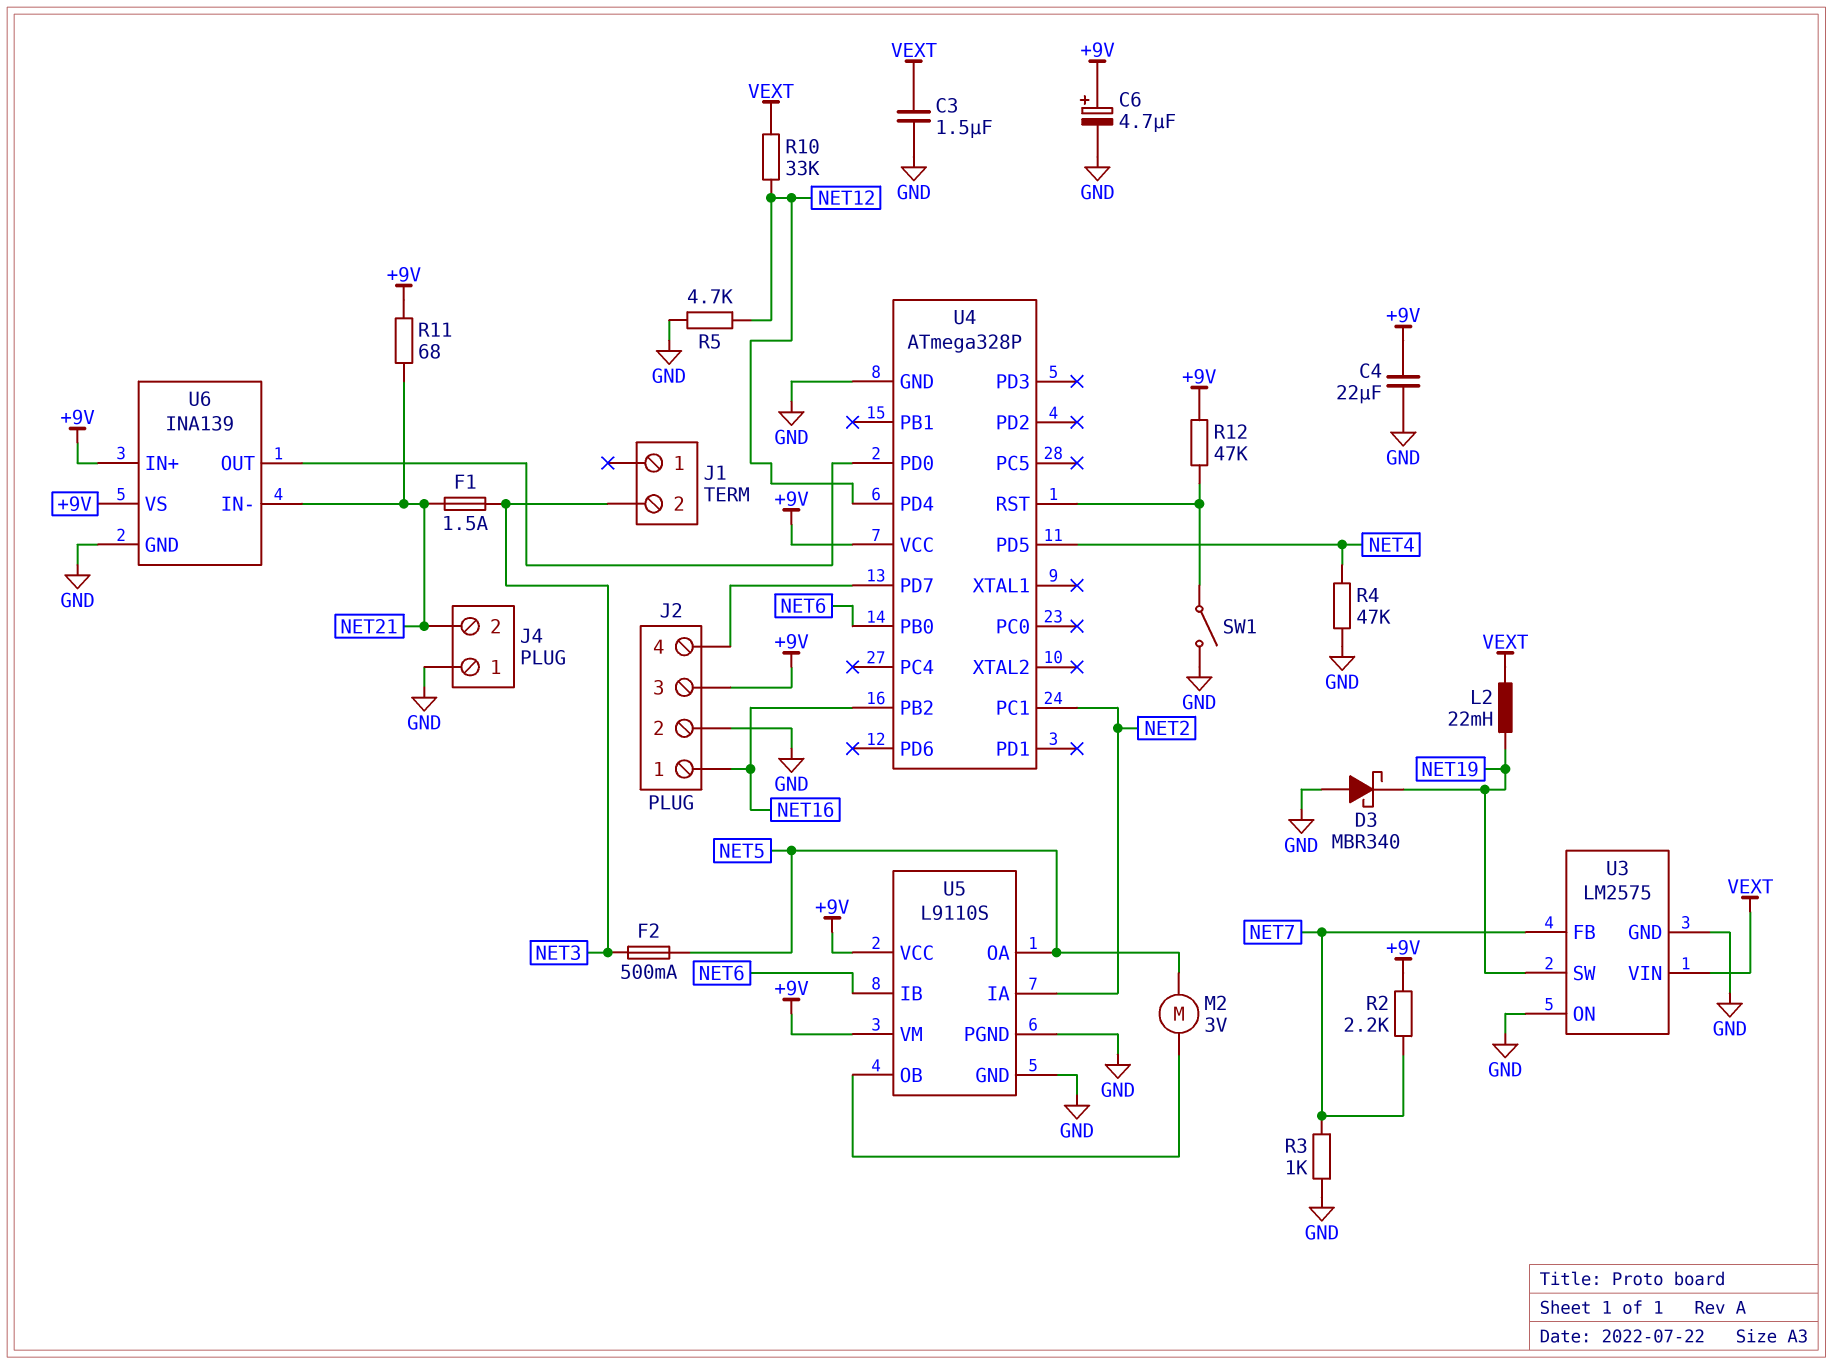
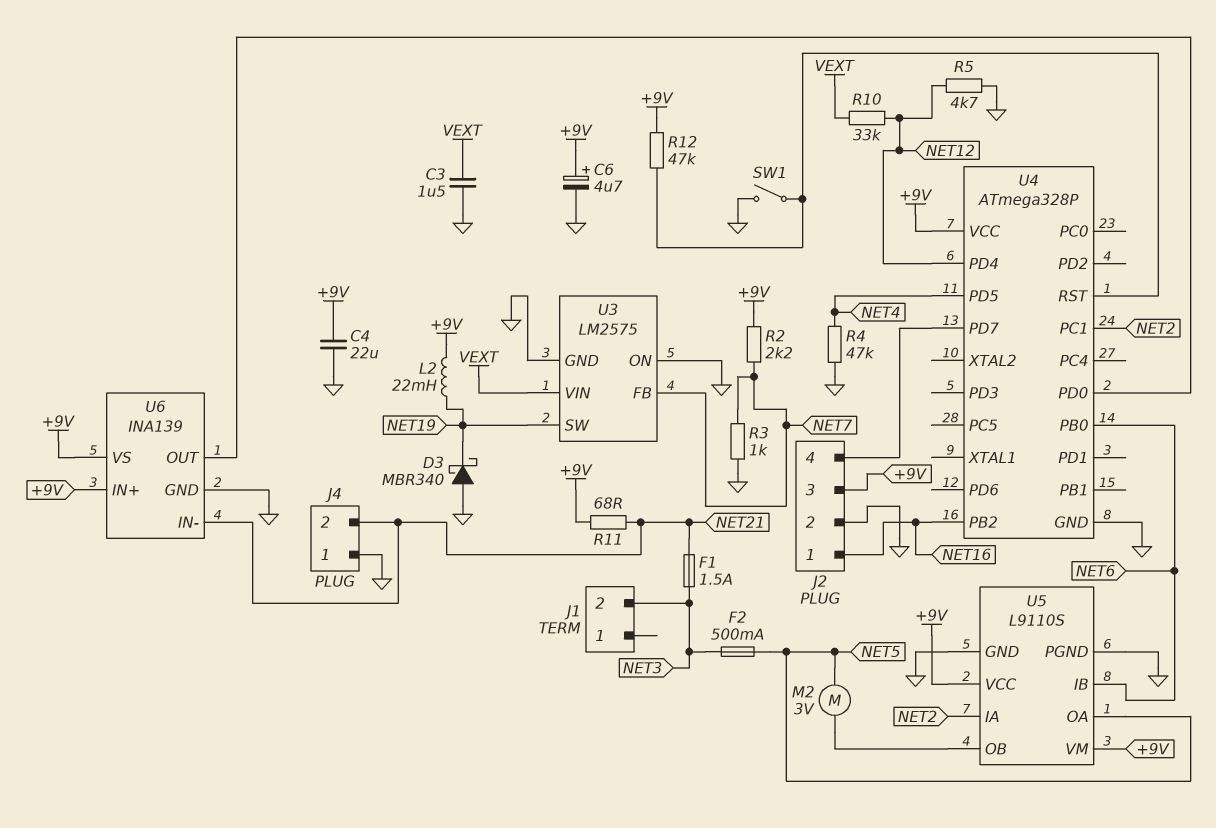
L2: 22mH (NET19, VEXT) -> 22mH (+9V, NET19)

